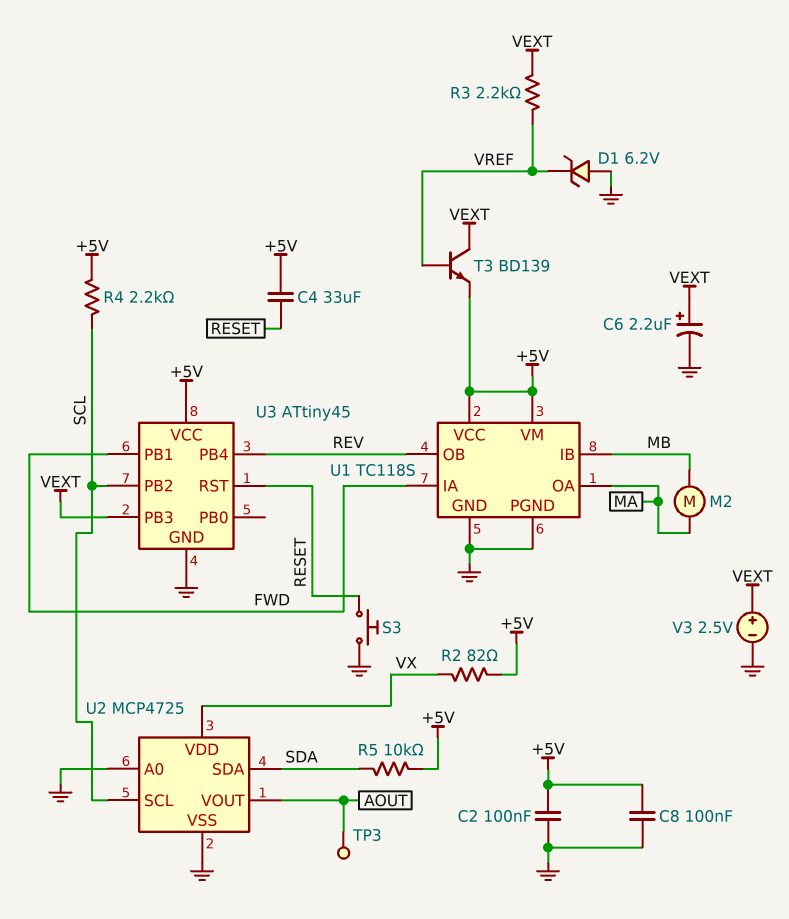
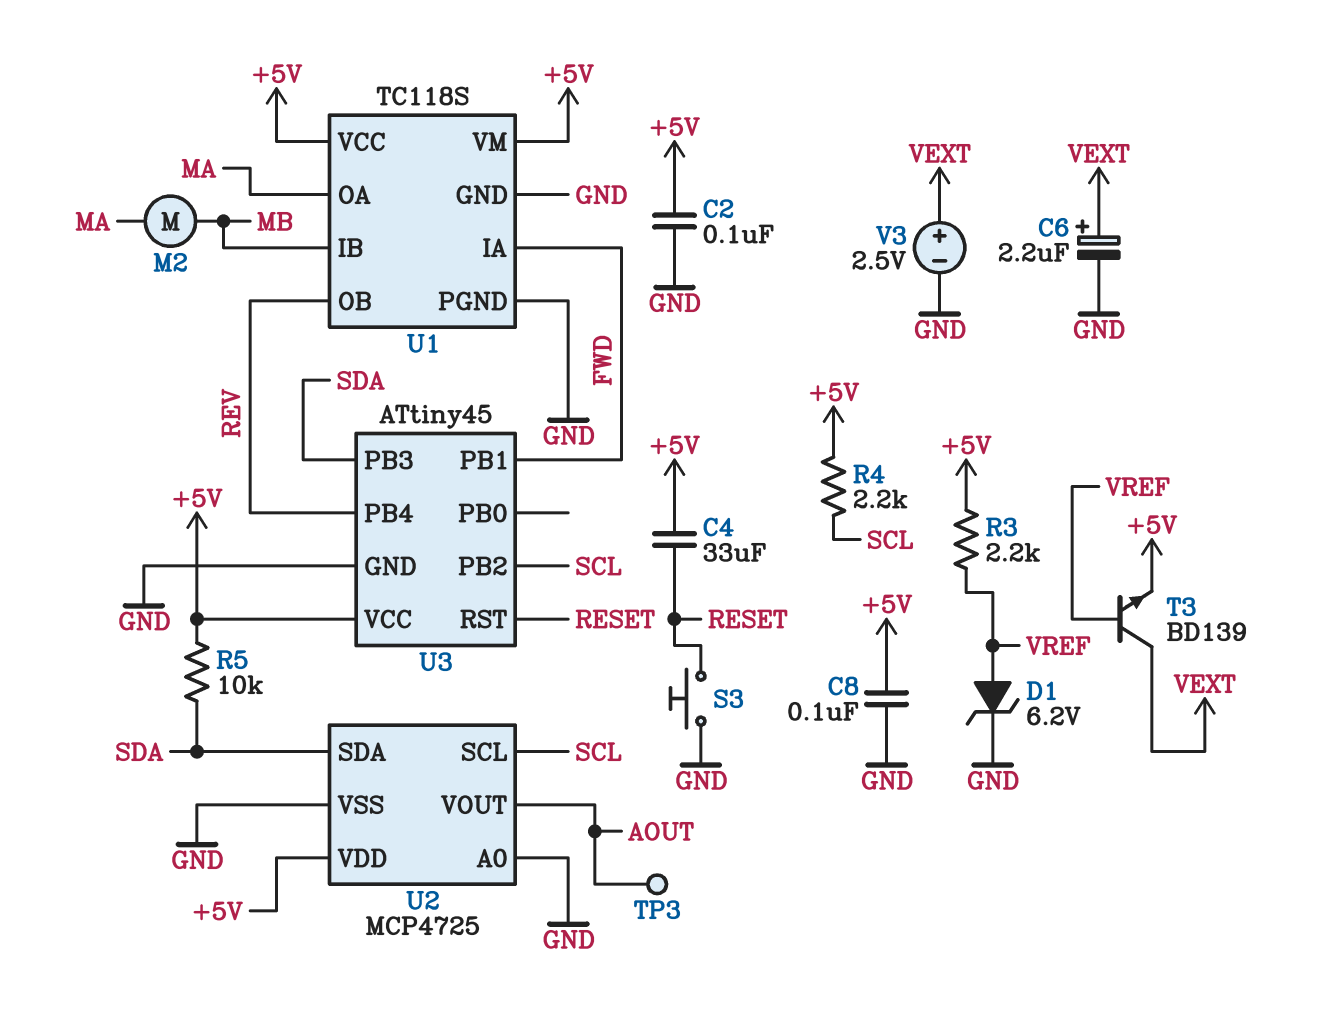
D1: zener 6.2V (A GND, K VREF) -> zener 6.2V (A VREF, K GND)
R2: 82 (+5V, VX) -> none
R3: 2.2k (VEXT, VREF) -> 2.2k (+5V, VREF)
U2 pin VDD: VX -> +5V
U3 pin PB3: VEXT -> SDA

